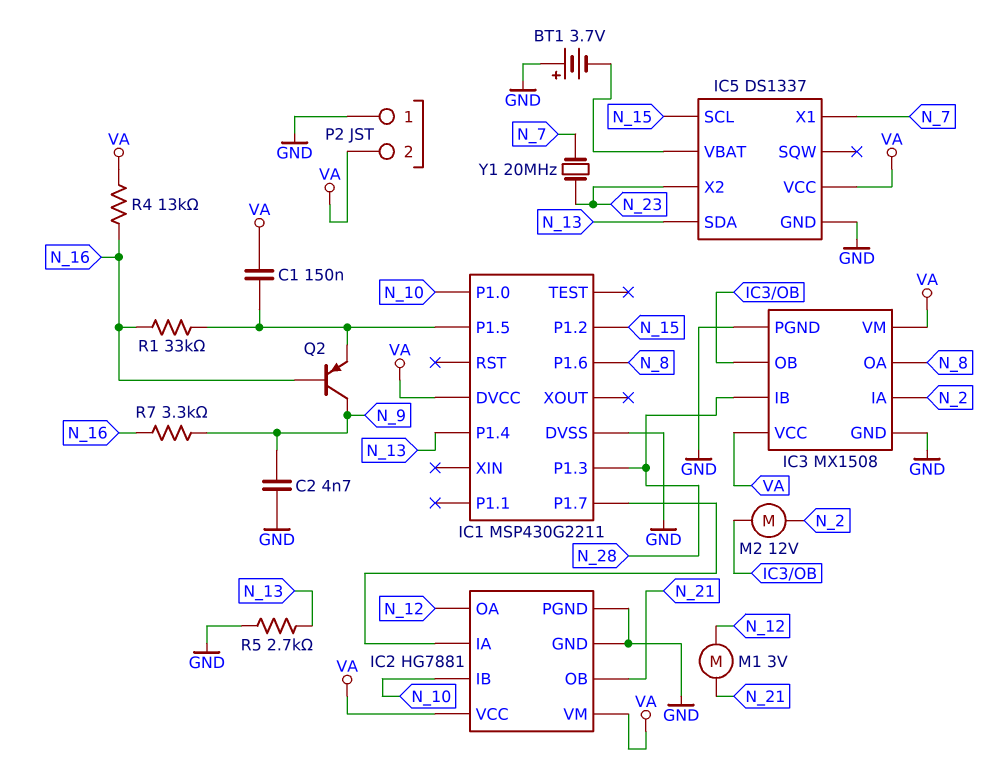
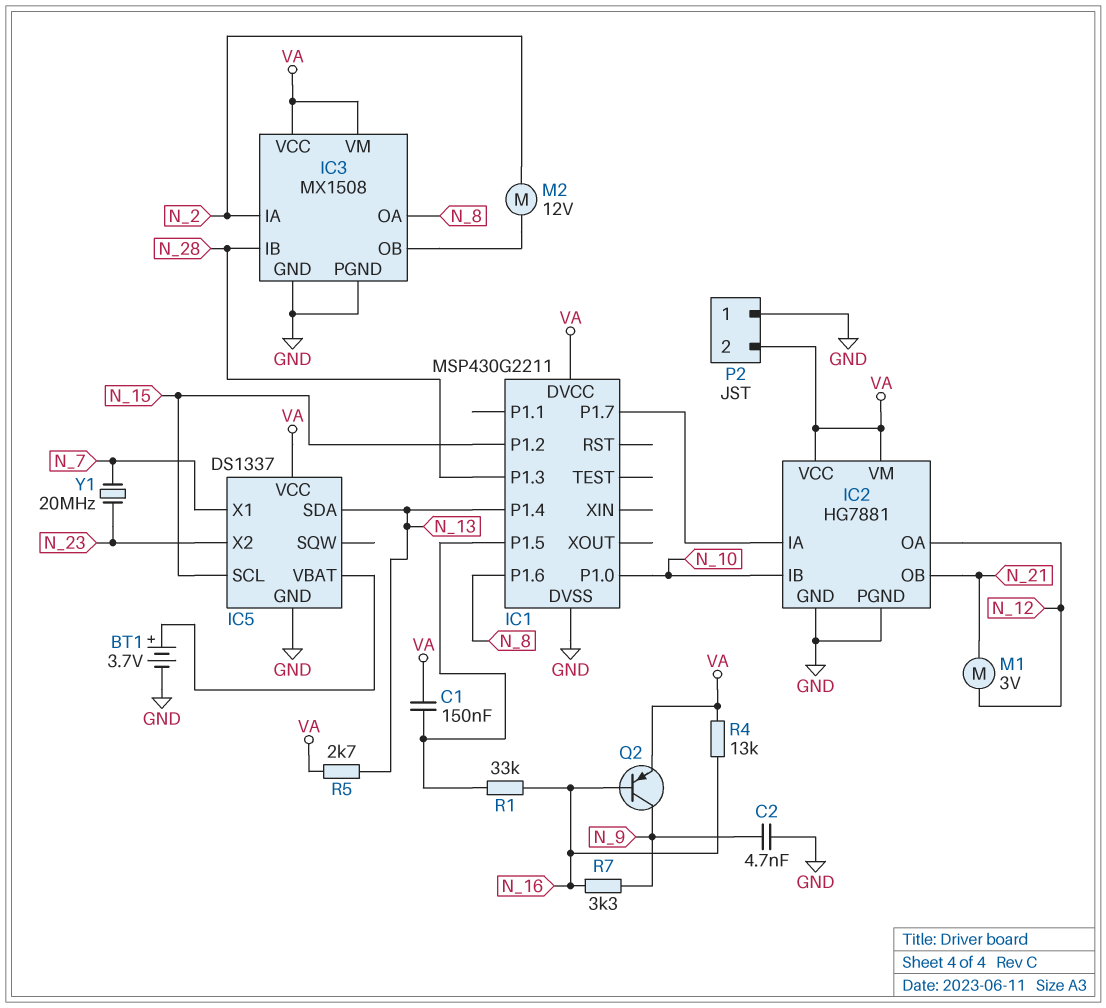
BT1: 3.7V (plus GND, minus IC5/VBAT) -> 3.7V (plus IC5/VBAT, minus GND)
Q2: PNP (B N_16, C N_9, E IC1/P1.5) -> PNP (B N_16, C N_9, E VA)
R5: 2.7k (GND, N_13) -> 2.7k (N_13, VA)

